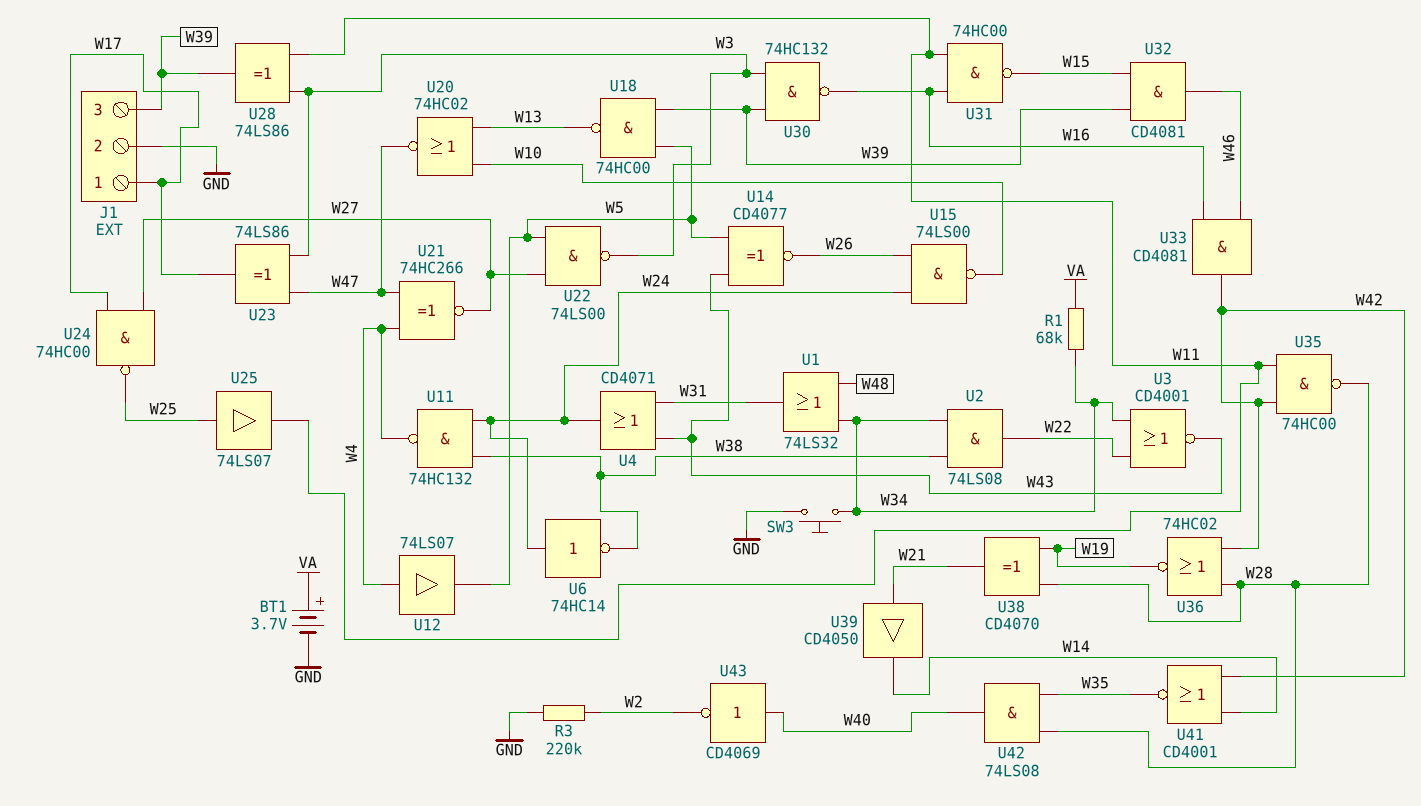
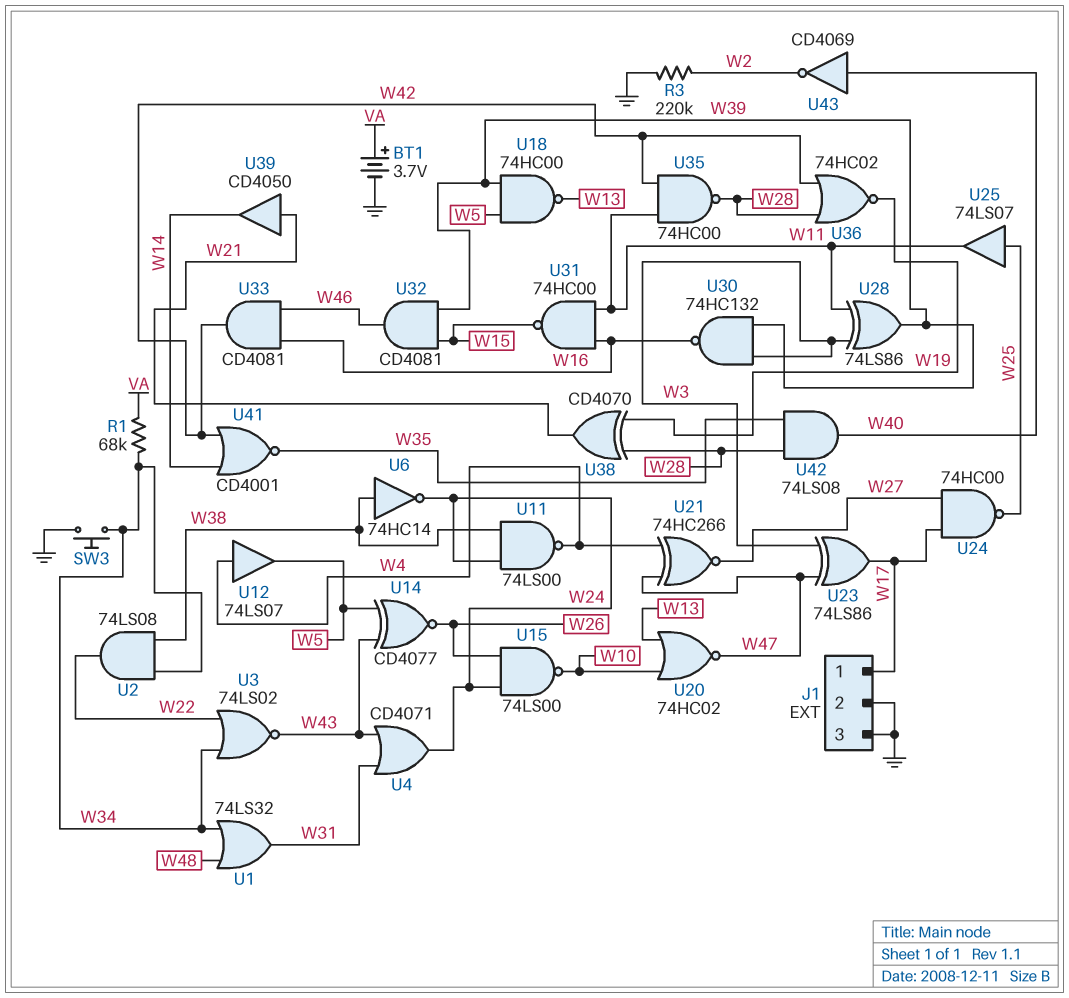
J1 pin 3: W39 -> GND
U3: NOR CD4001 (in W22, in W34, out W43) -> NOR 74LS02 (in W22, in W34, out W43)
U6: NOT 74HC14 (in W24, out W38) -> NOT 74HC14 (in W38, out W24)
U11: NAND 74HC132 (in W24, in W38, out W4) -> NAND 74LS00 (in W24, in W38, out W4)
U22: NAND 74LS00 (in W5, in W27, out W3) -> none

